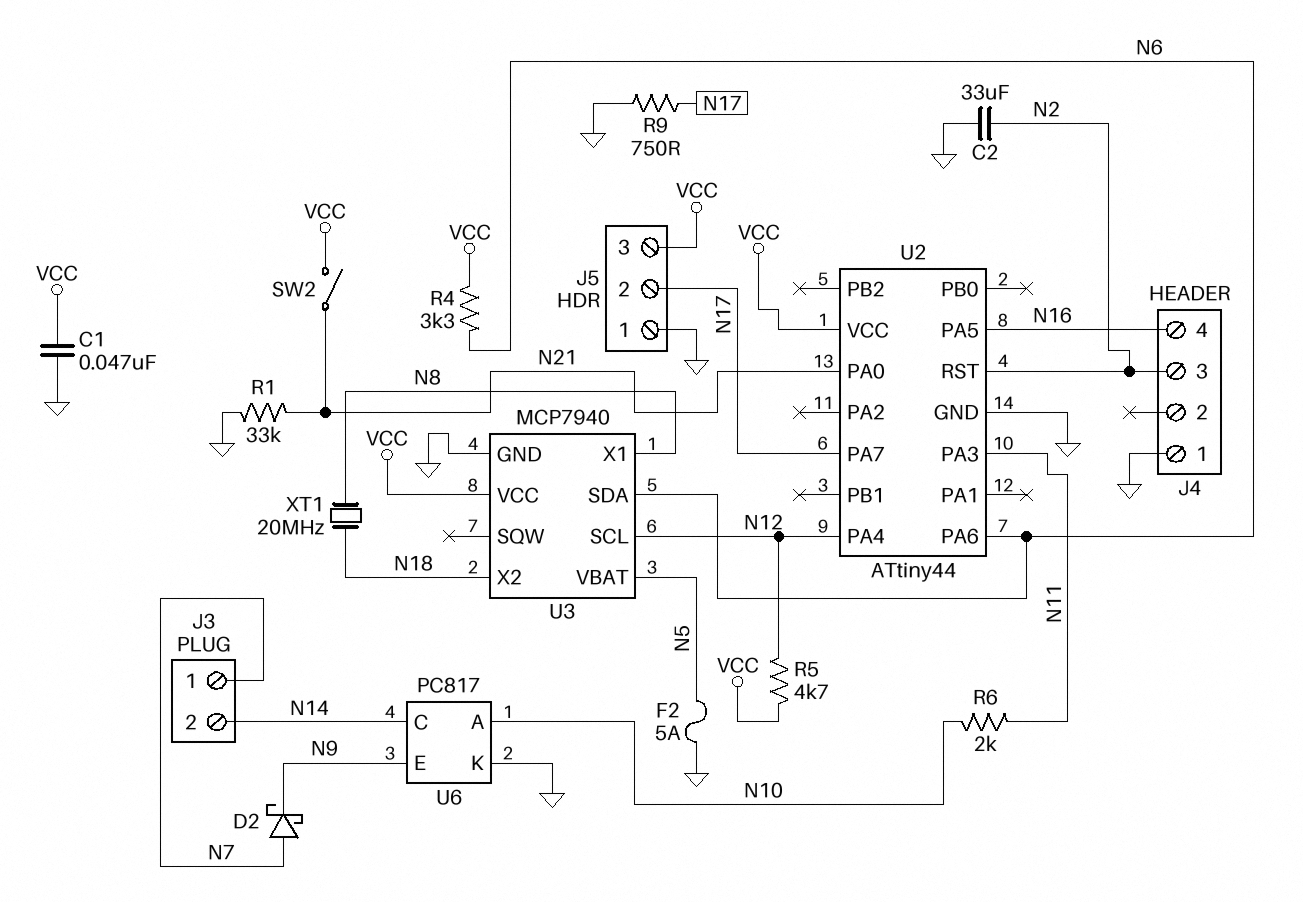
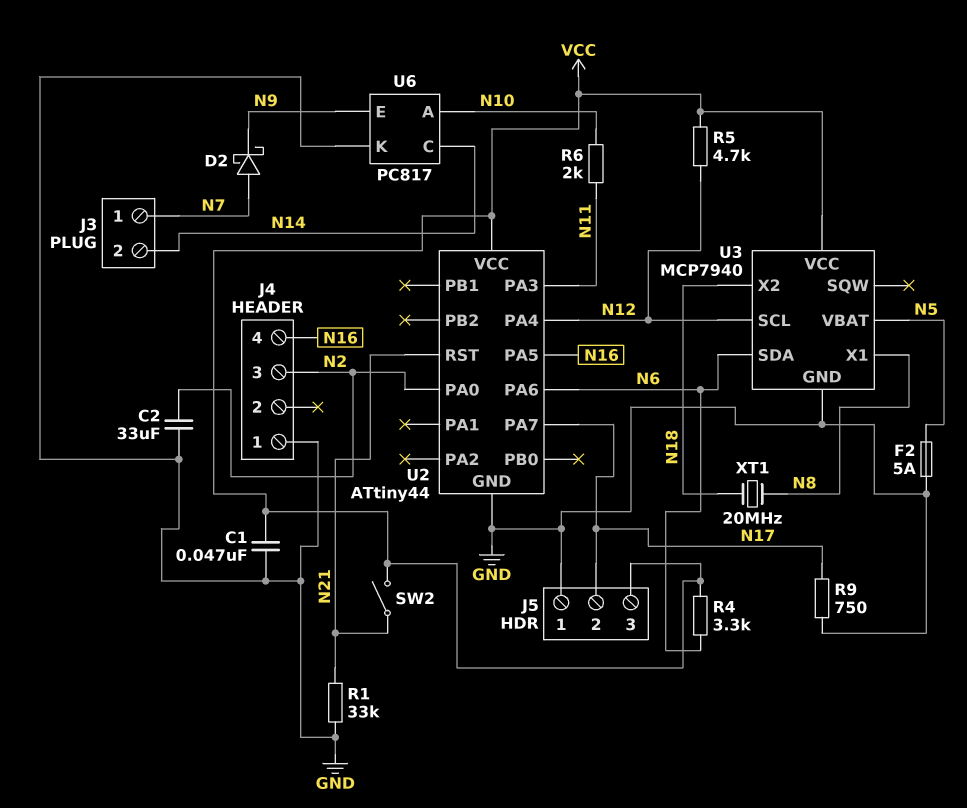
U2 pin PA0: N21 -> N2
U2 pin RST: N2 -> N21

